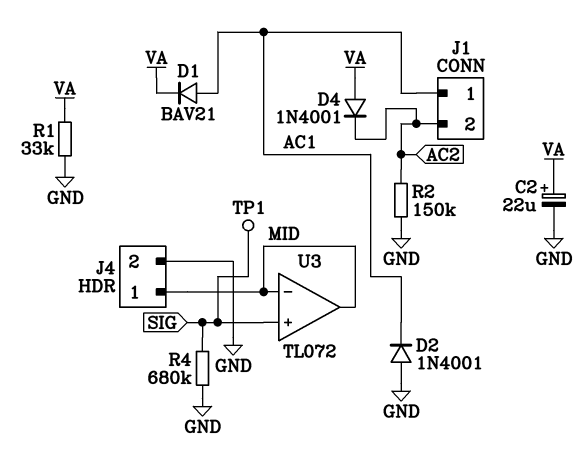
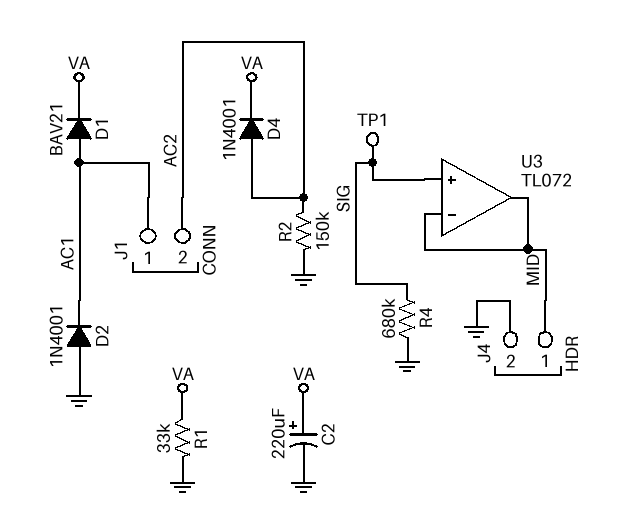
C2: 22uF (plus VA, minus GND) -> 220uF (plus VA, minus GND)
D4: diode 1N4001 (A VA, K AC2) -> diode 1N4001 (A AC2, K VA)

